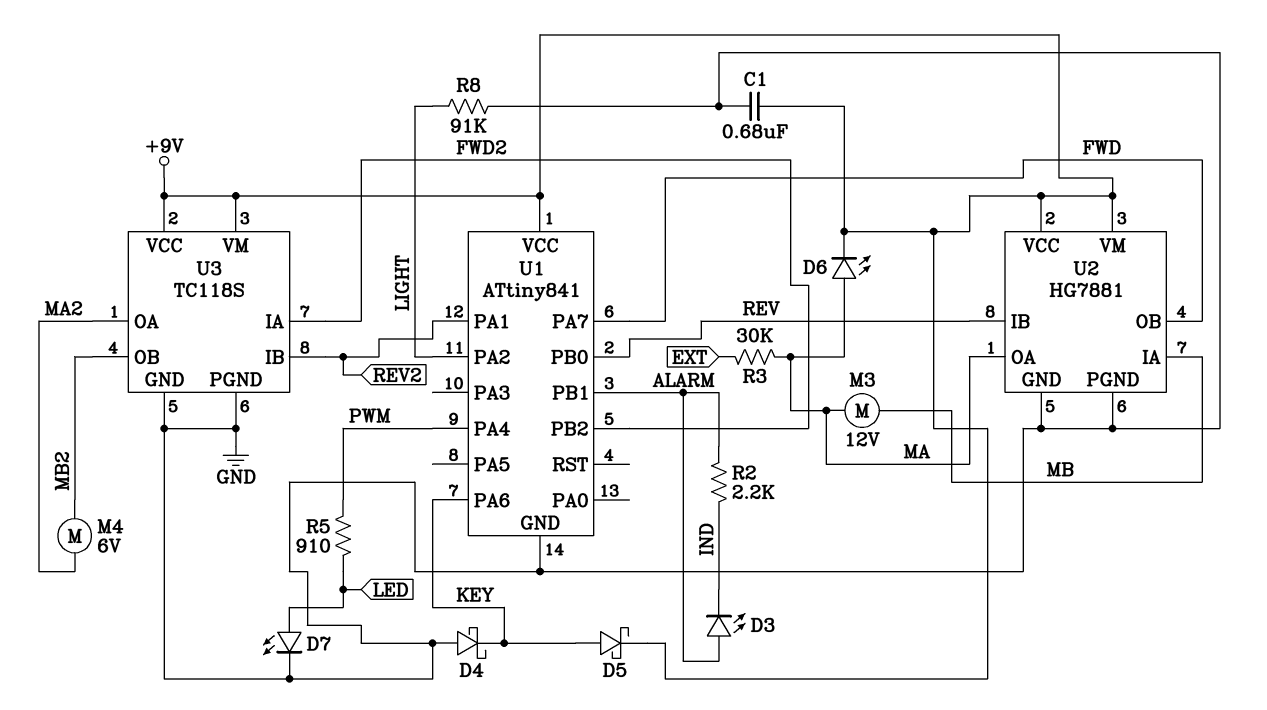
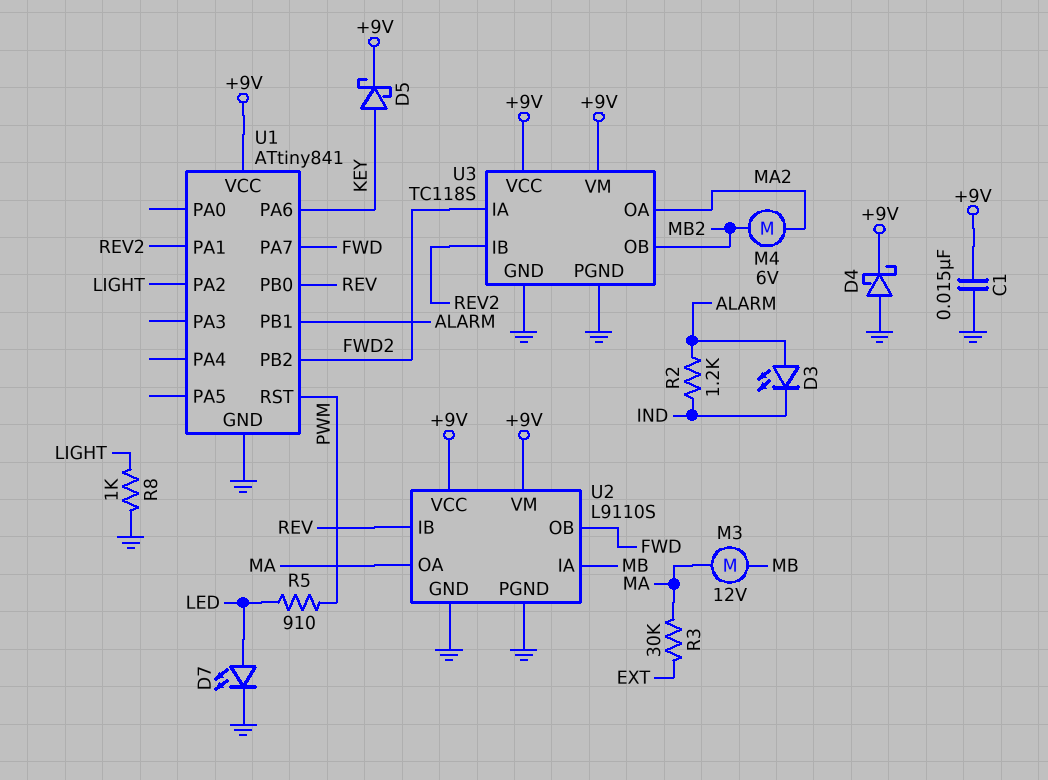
C1: 680nF (+9V, GND) -> 15nF (+9V, GND)
D4: schottky (A GND, K KEY) -> schottky (A GND, K +9V)
D6: LED (A MA, K +9V) -> none
R2: 2.2k (ALARM, IND) -> 1.2k (ALARM, IND)
R8: 91k (GND, LIGHT) -> 1k (GND, LIGHT)
U1 pin PA4: PWM -> none
U1 pin RST: none -> PWM
U2: HG7881 -> L9110S

